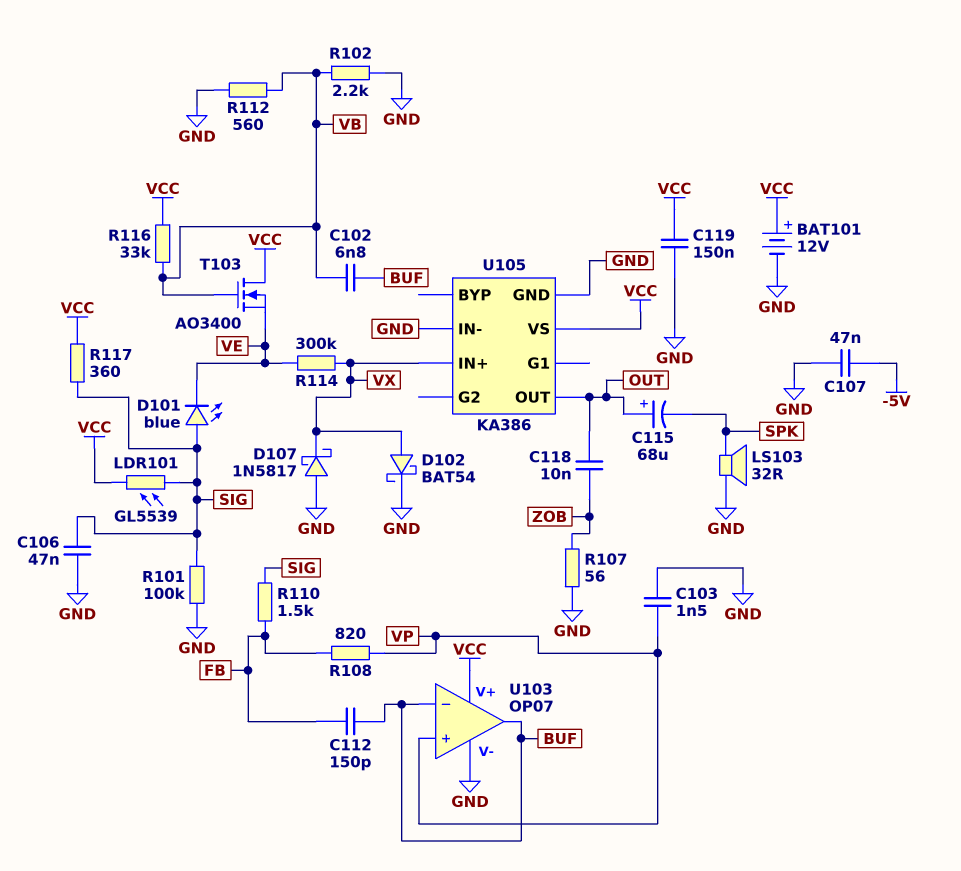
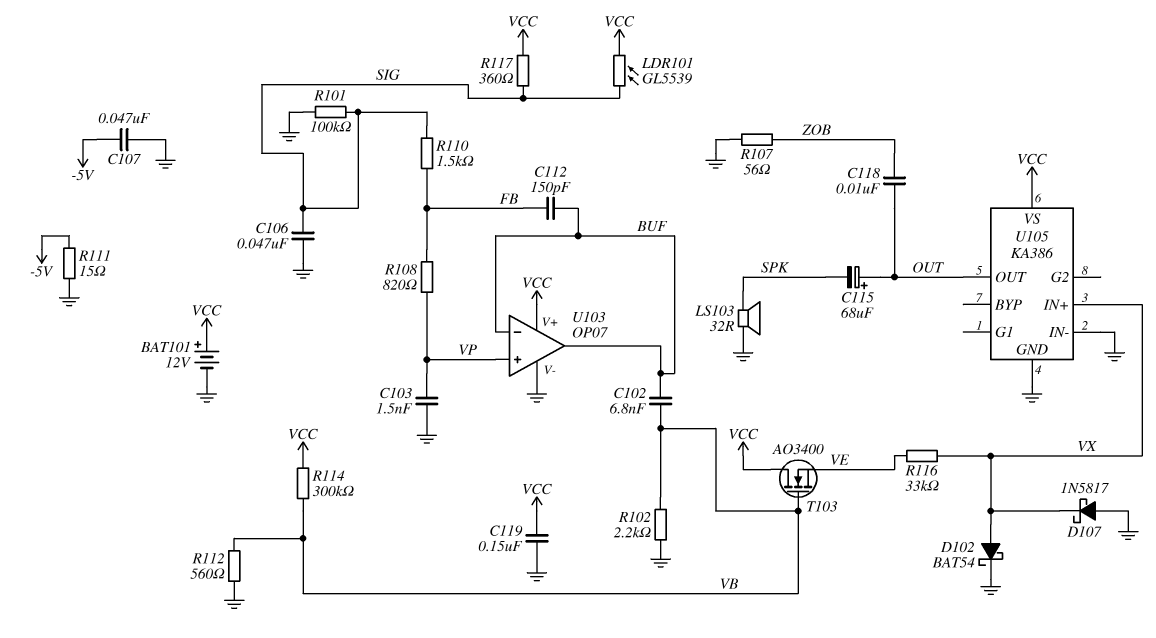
D101: LED blue (A SIG, K VE) -> none
R111: none -> 15 (-5V, GND)
R114: 300k (VE, VX) -> 300k (VB, VCC)
R116: 33k (VB, VCC) -> 33k (VE, VX)

